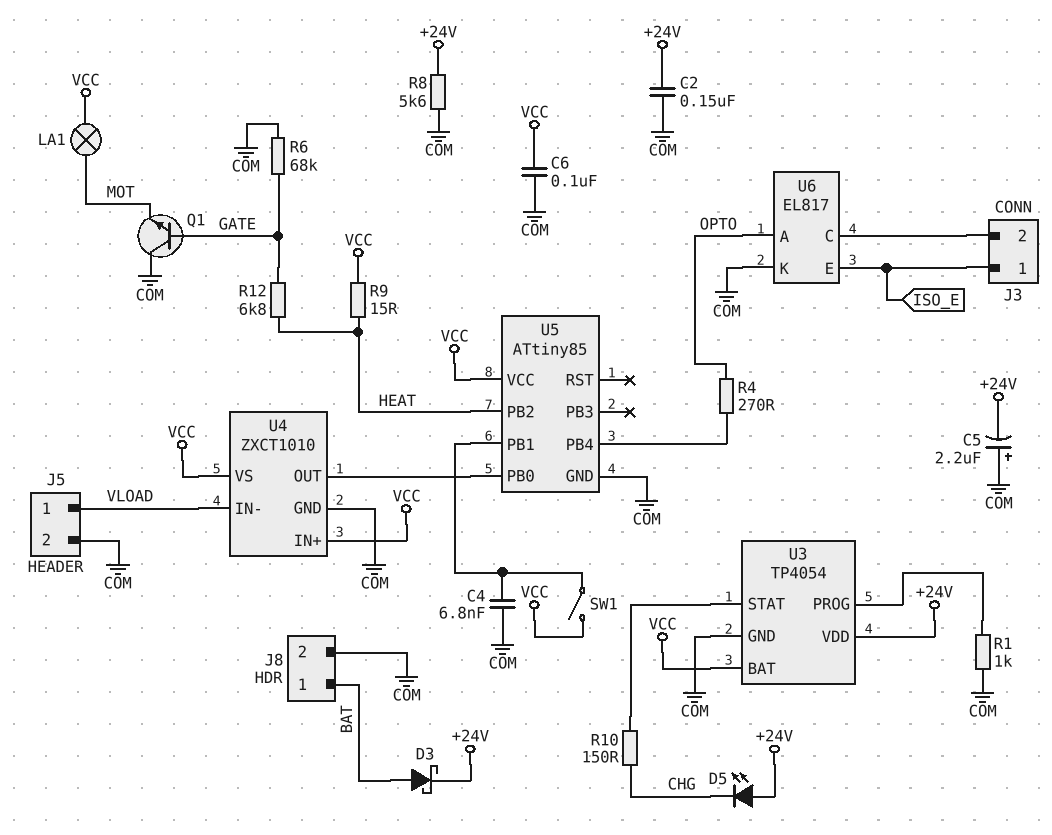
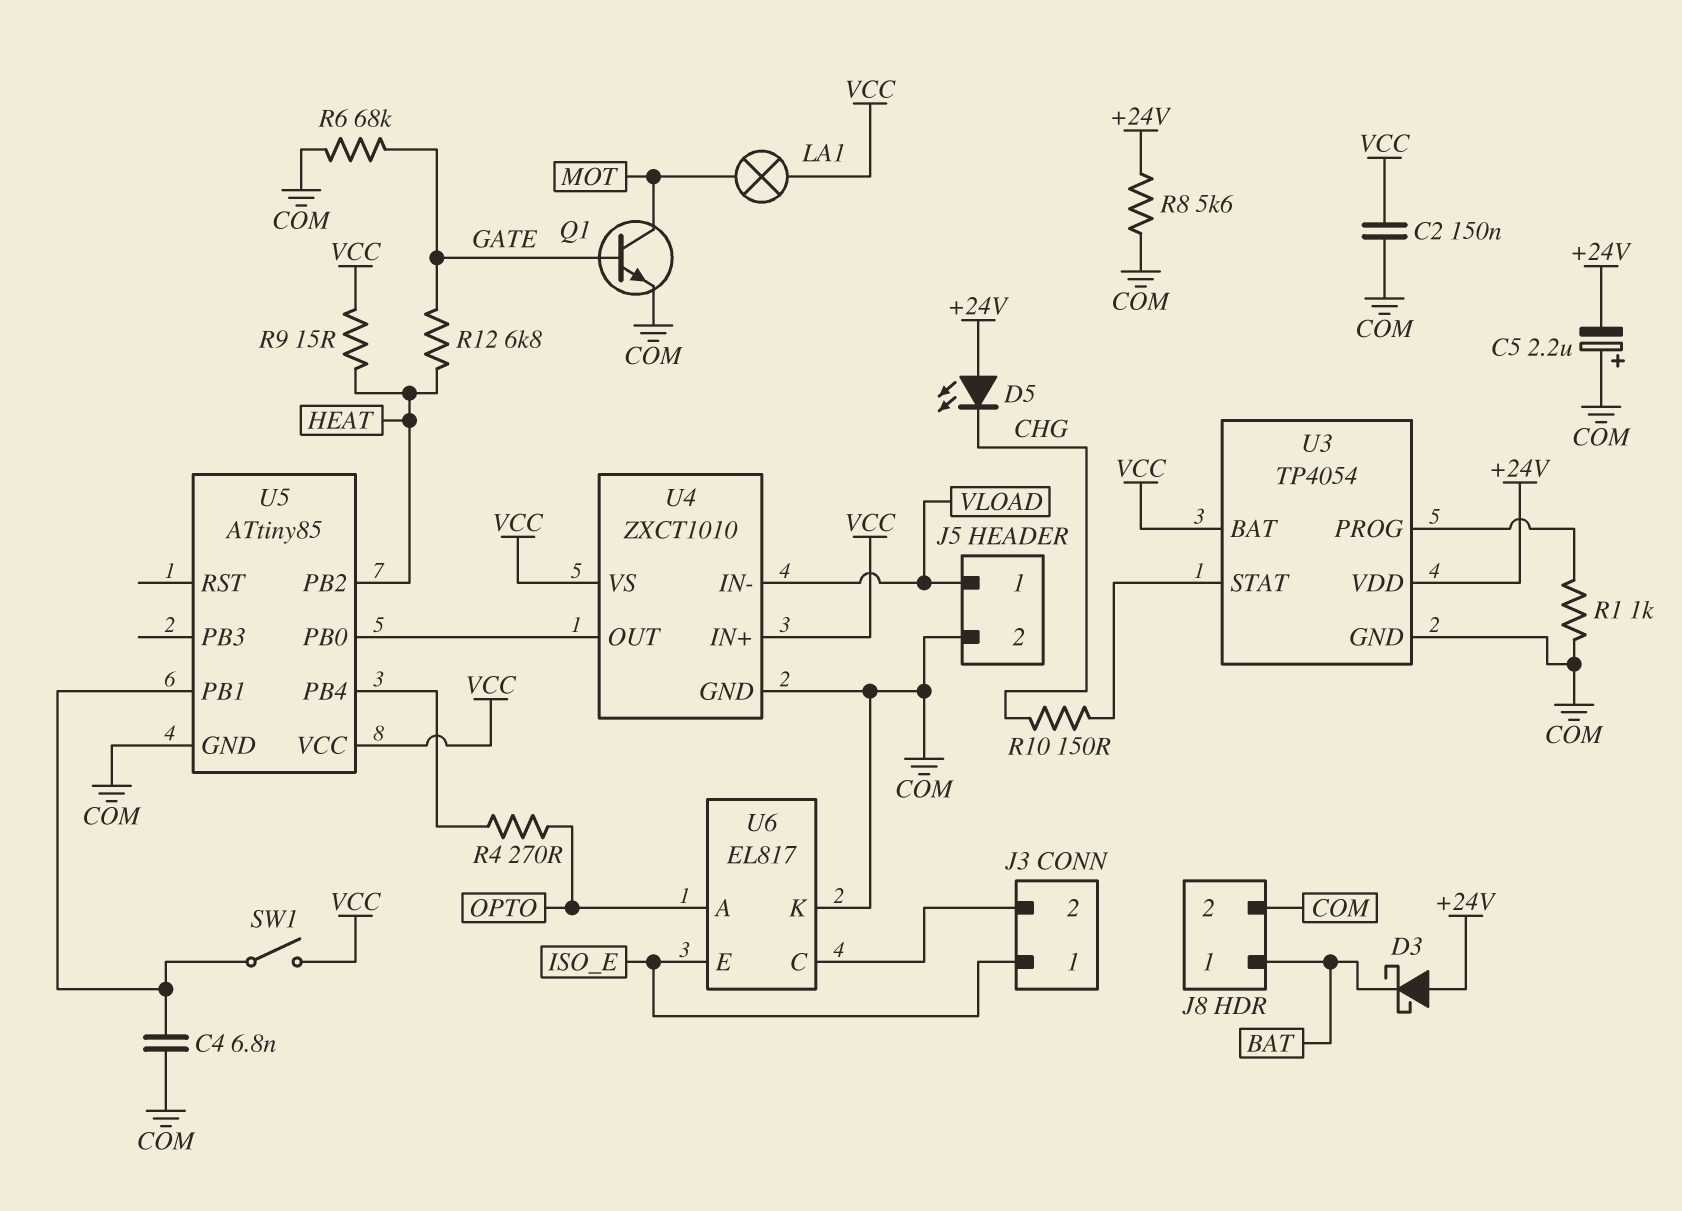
C2: 150nF (+24V, COM) -> 150nF (COM, VCC)
C6: 100nF (COM, VCC) -> none
D3: schottky (A BAT, K +24V) -> schottky (A +24V, K BAT)
Q1: NPN (B GATE, C COM, E MOT) -> NPN (B GATE, C MOT, E COM)

